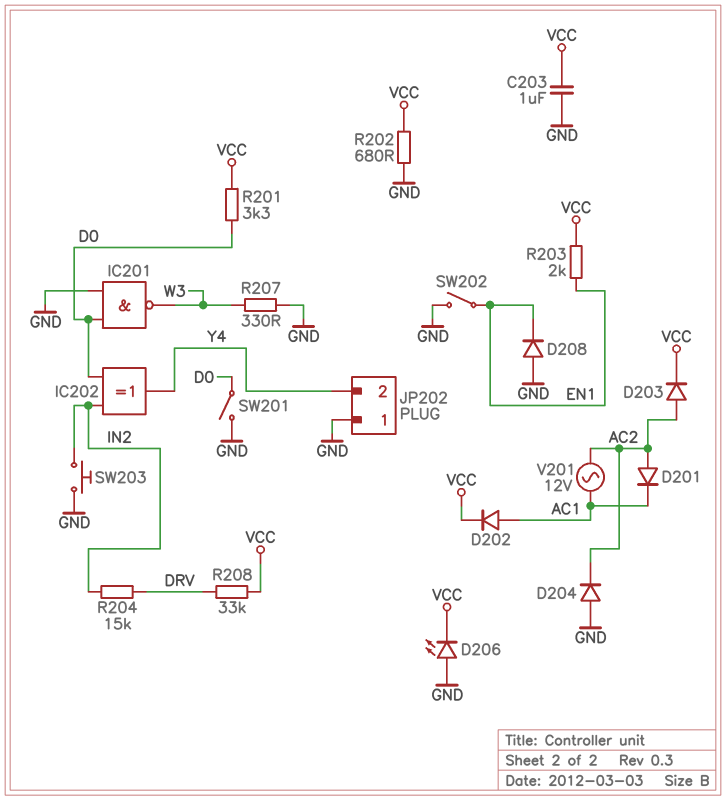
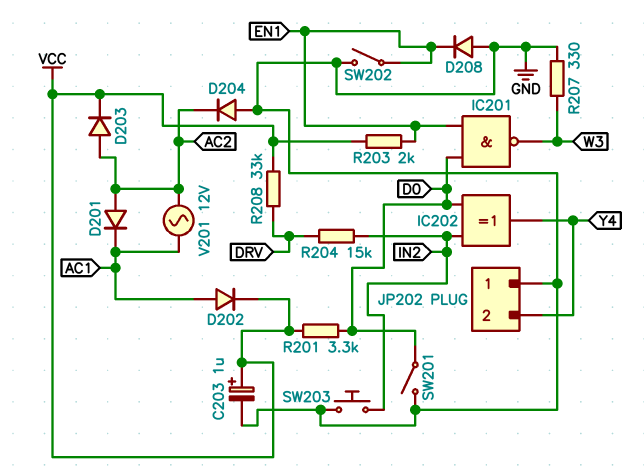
C203: 1uF (GND, VCC) -> 1uF (plus VCC, minus GND)
D206: LED (A GND, K VCC) -> none
IC201: NAND (in D0, in GND, out W3) -> NAND (in D0, in EN1, out W3)
R202: 680 (GND, VCC) -> none

